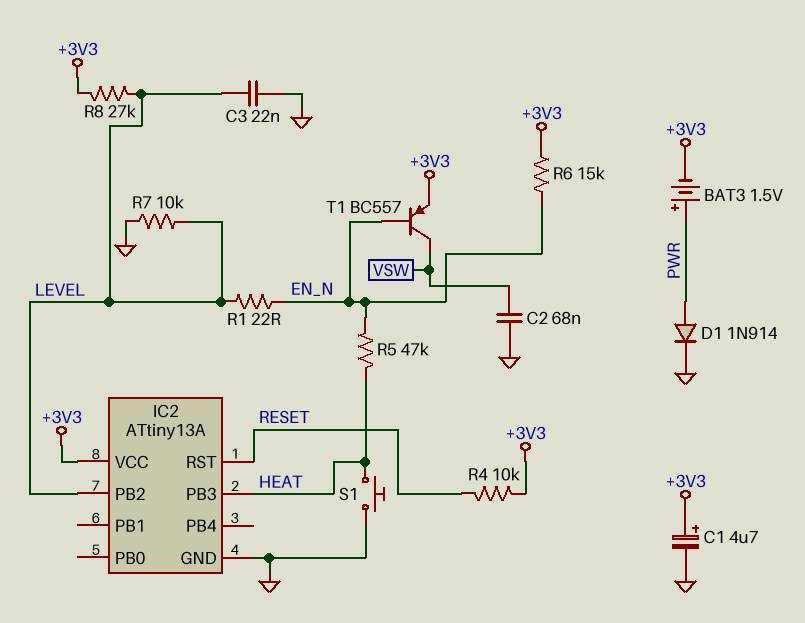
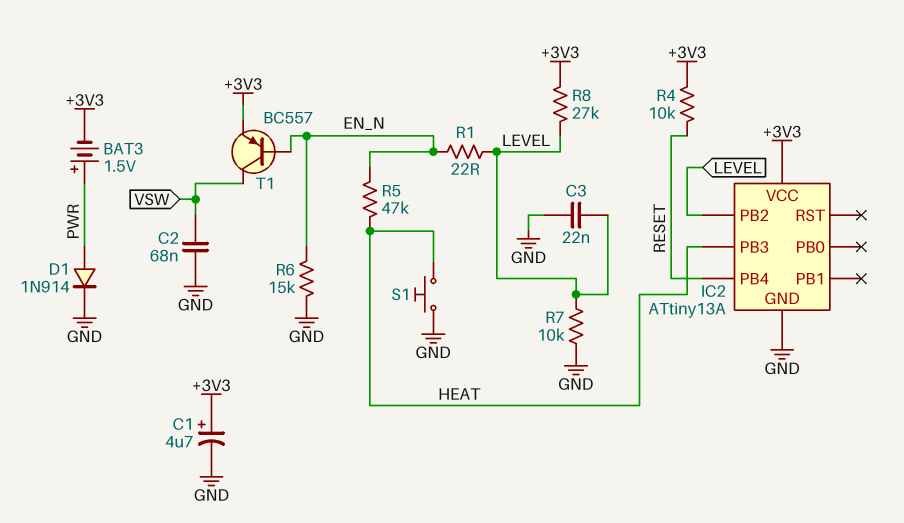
IC2 pin PB4: none -> RESET
IC2 pin RST: RESET -> none
R6: 15k (+3V3, EN_N) -> 15k (EN_N, GND)

